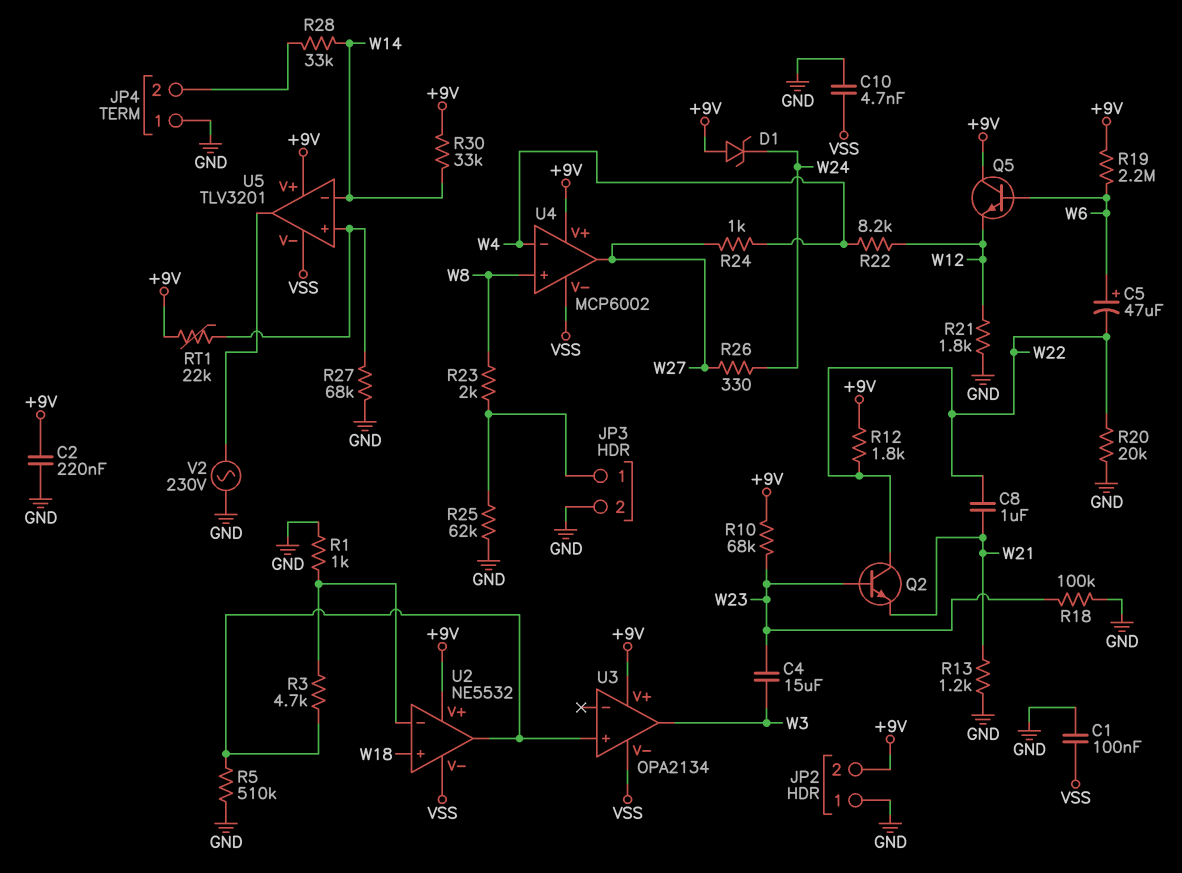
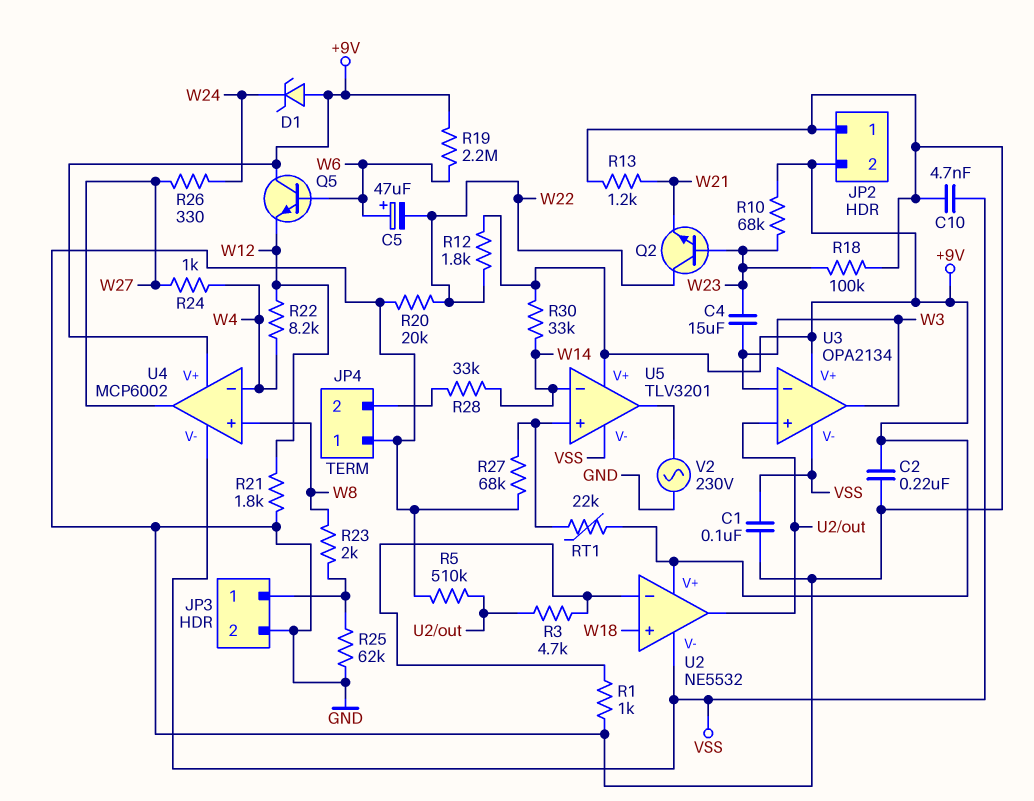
C8: 1uF (W21, W22) -> none
U3 pin in-: none -> W3

